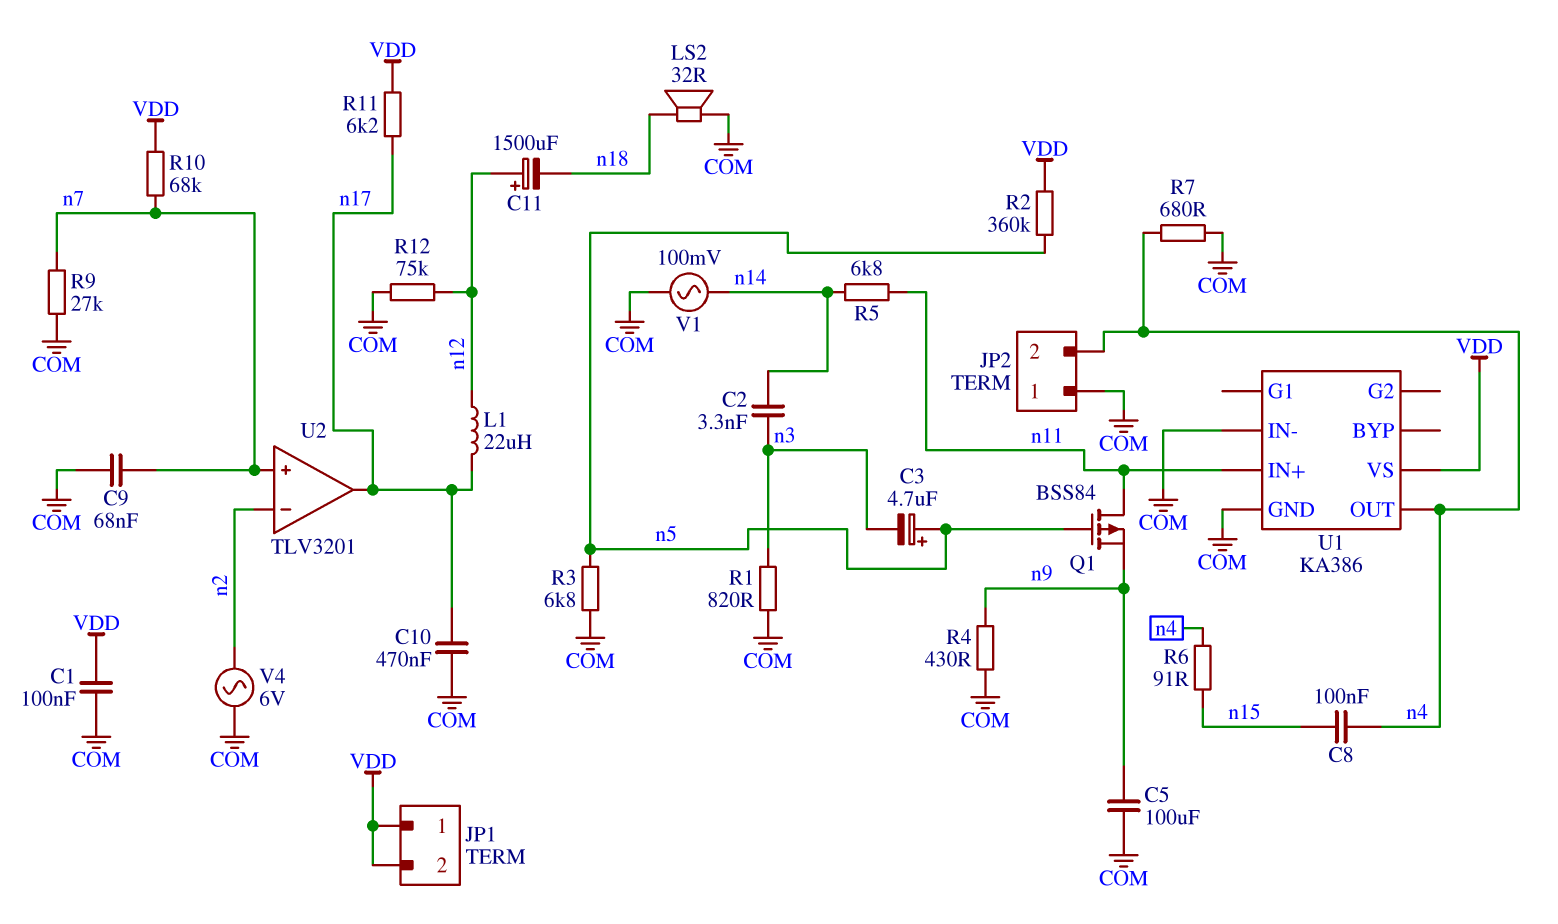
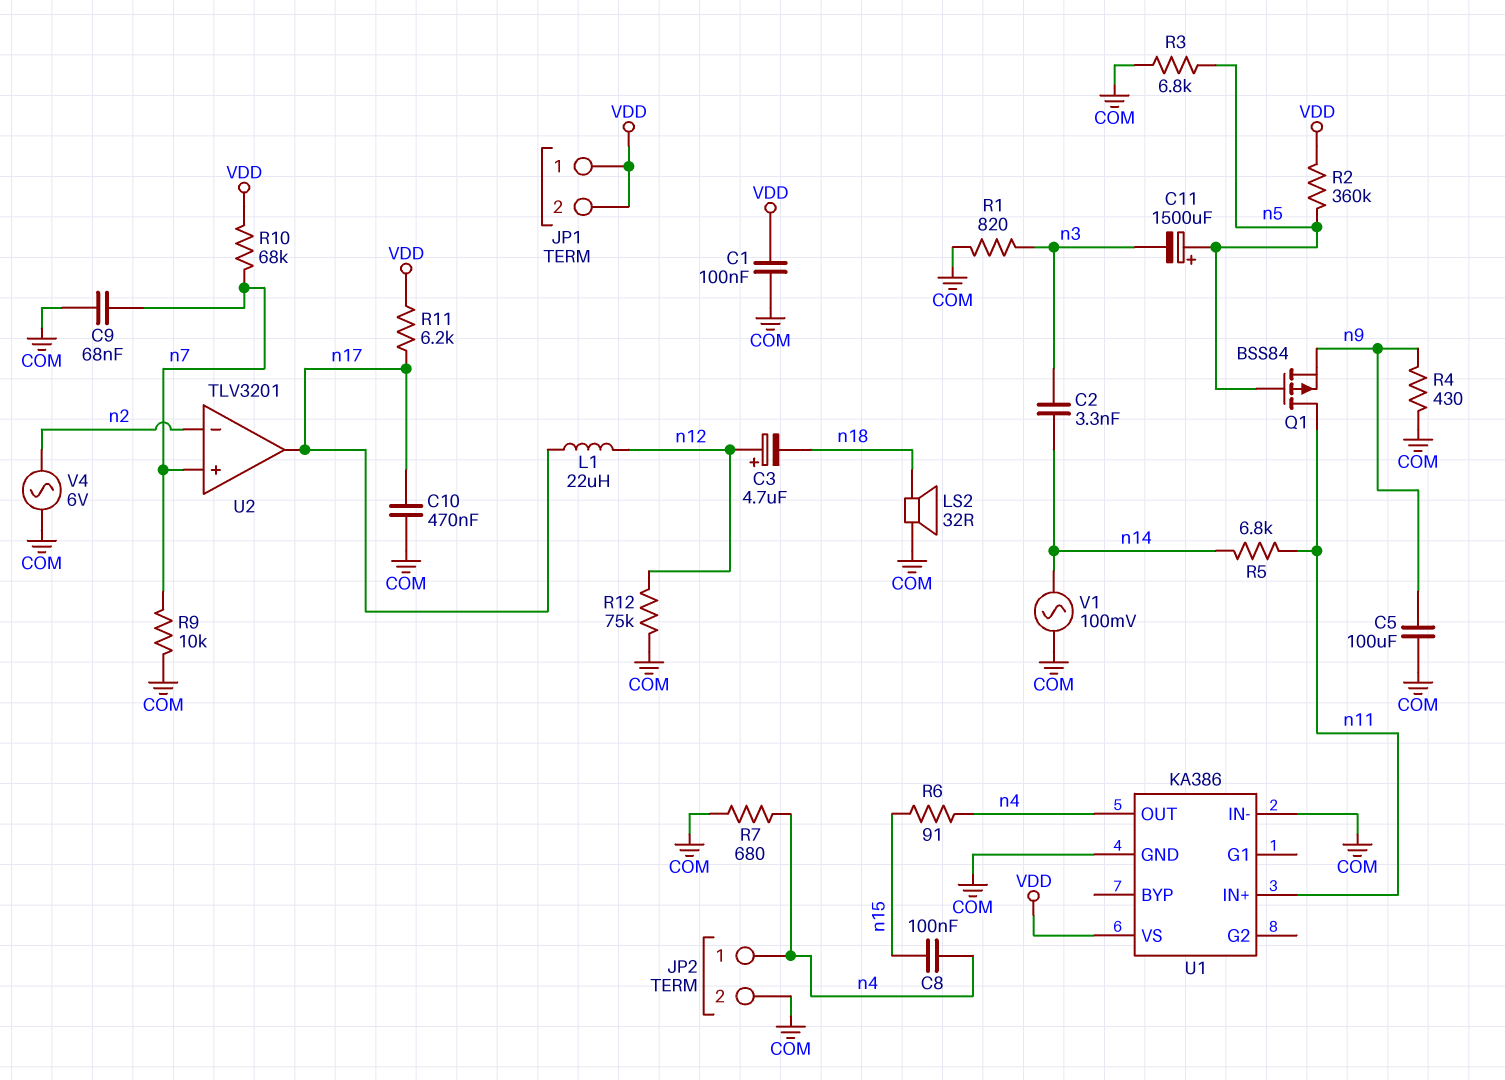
C3: 4.7uF (plus n5, minus n3) -> 4.7uF (plus n12, minus n18)
C11: 1500uF (plus n12, minus n18) -> 1500uF (plus n5, minus n3)
JP2 pin 1: COM -> n4
JP2 pin 2: n4 -> COM
R9: 27k (COM, n7) -> 10k (COM, n7)

